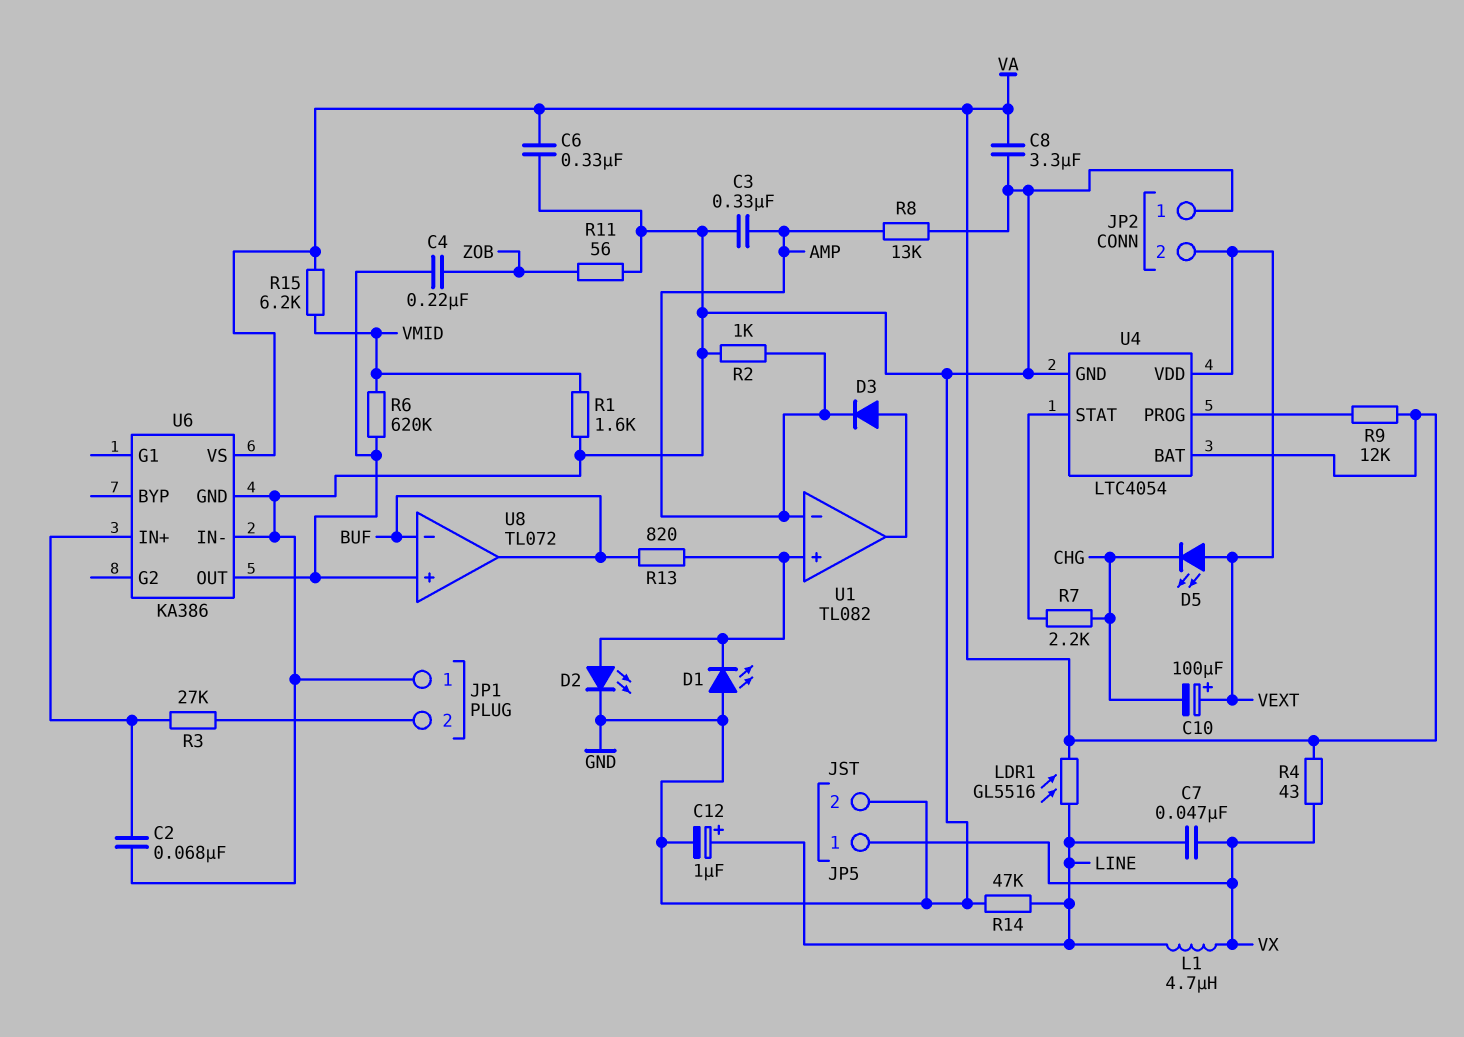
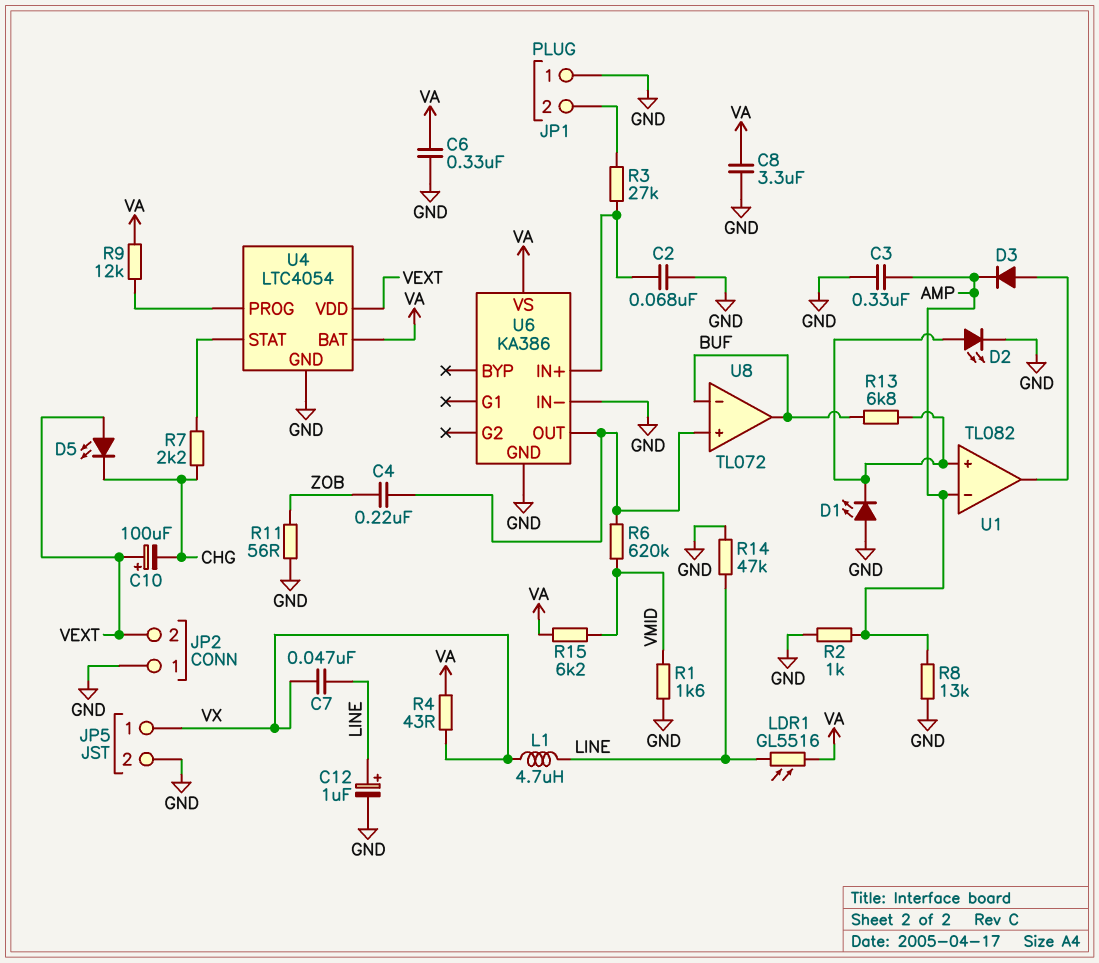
R13: 820 (BUF, U1/in+) -> 6.8k (BUF, U1/in+)

